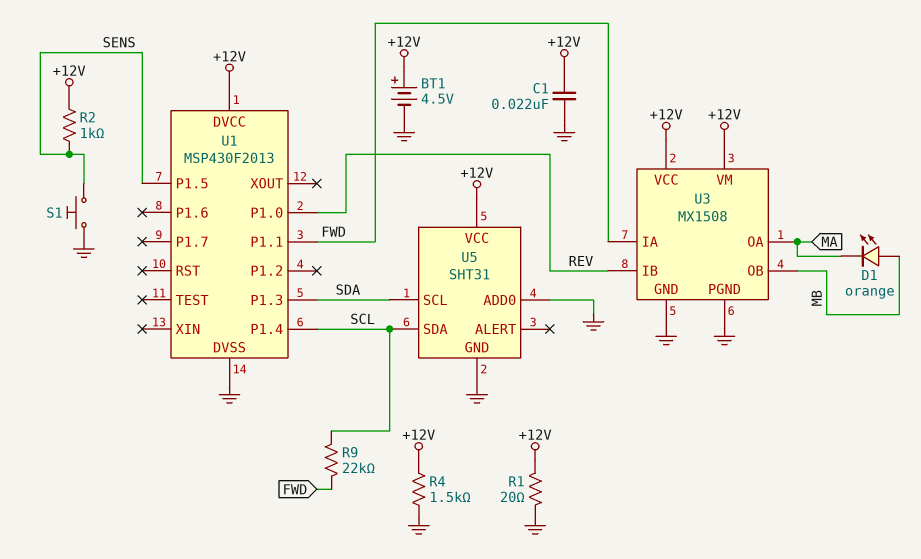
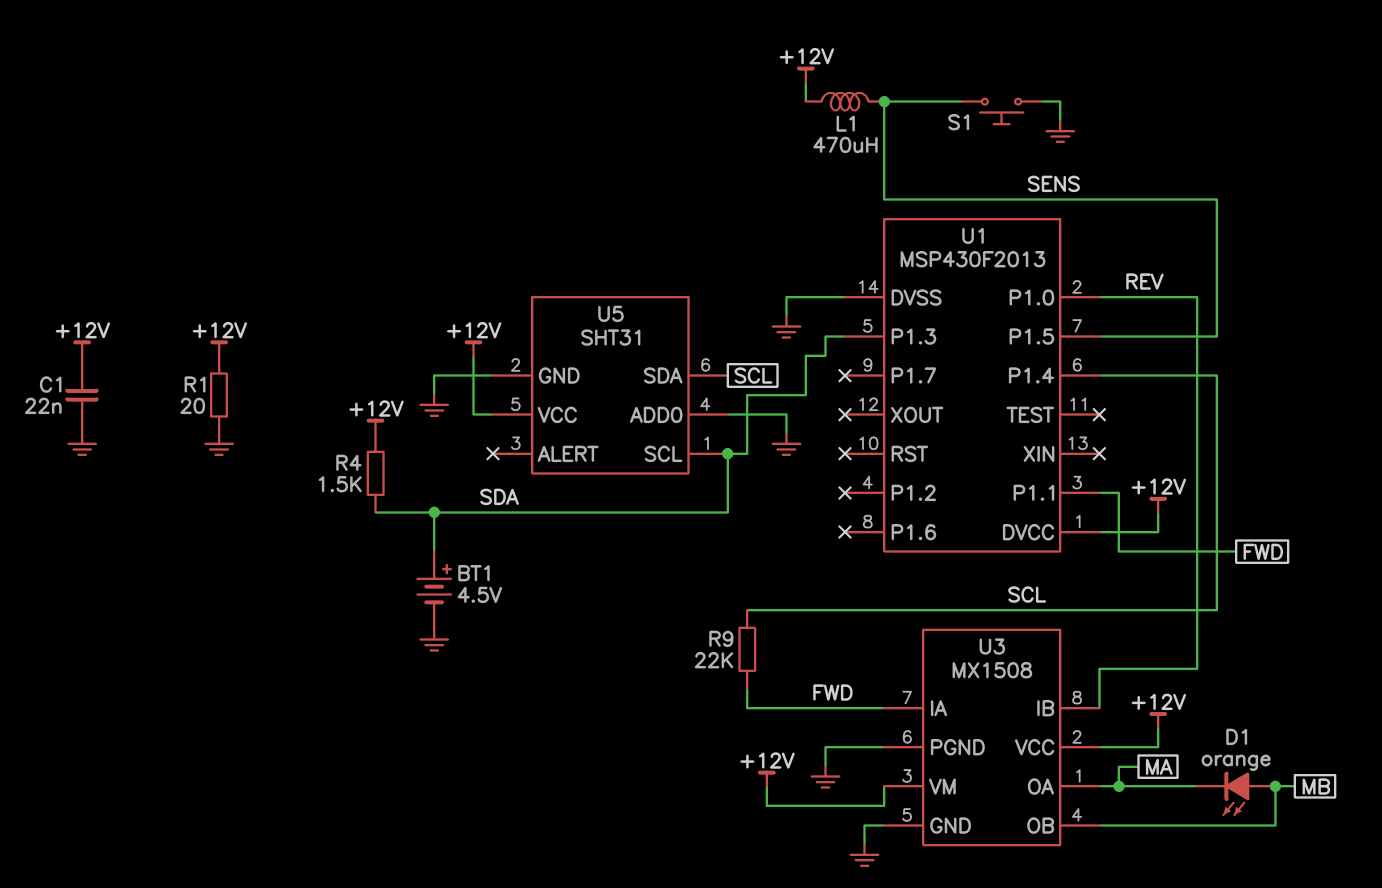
BT1: 4.5V (plus +12V, minus GND) -> 4.5V (plus SDA, minus GND)
L1: none -> 470uH (+12V, SENS)
R2: 1k (+12V, SENS) -> none
R4: 1.5k (+12V, GND) -> 1.5k (+12V, SDA)

